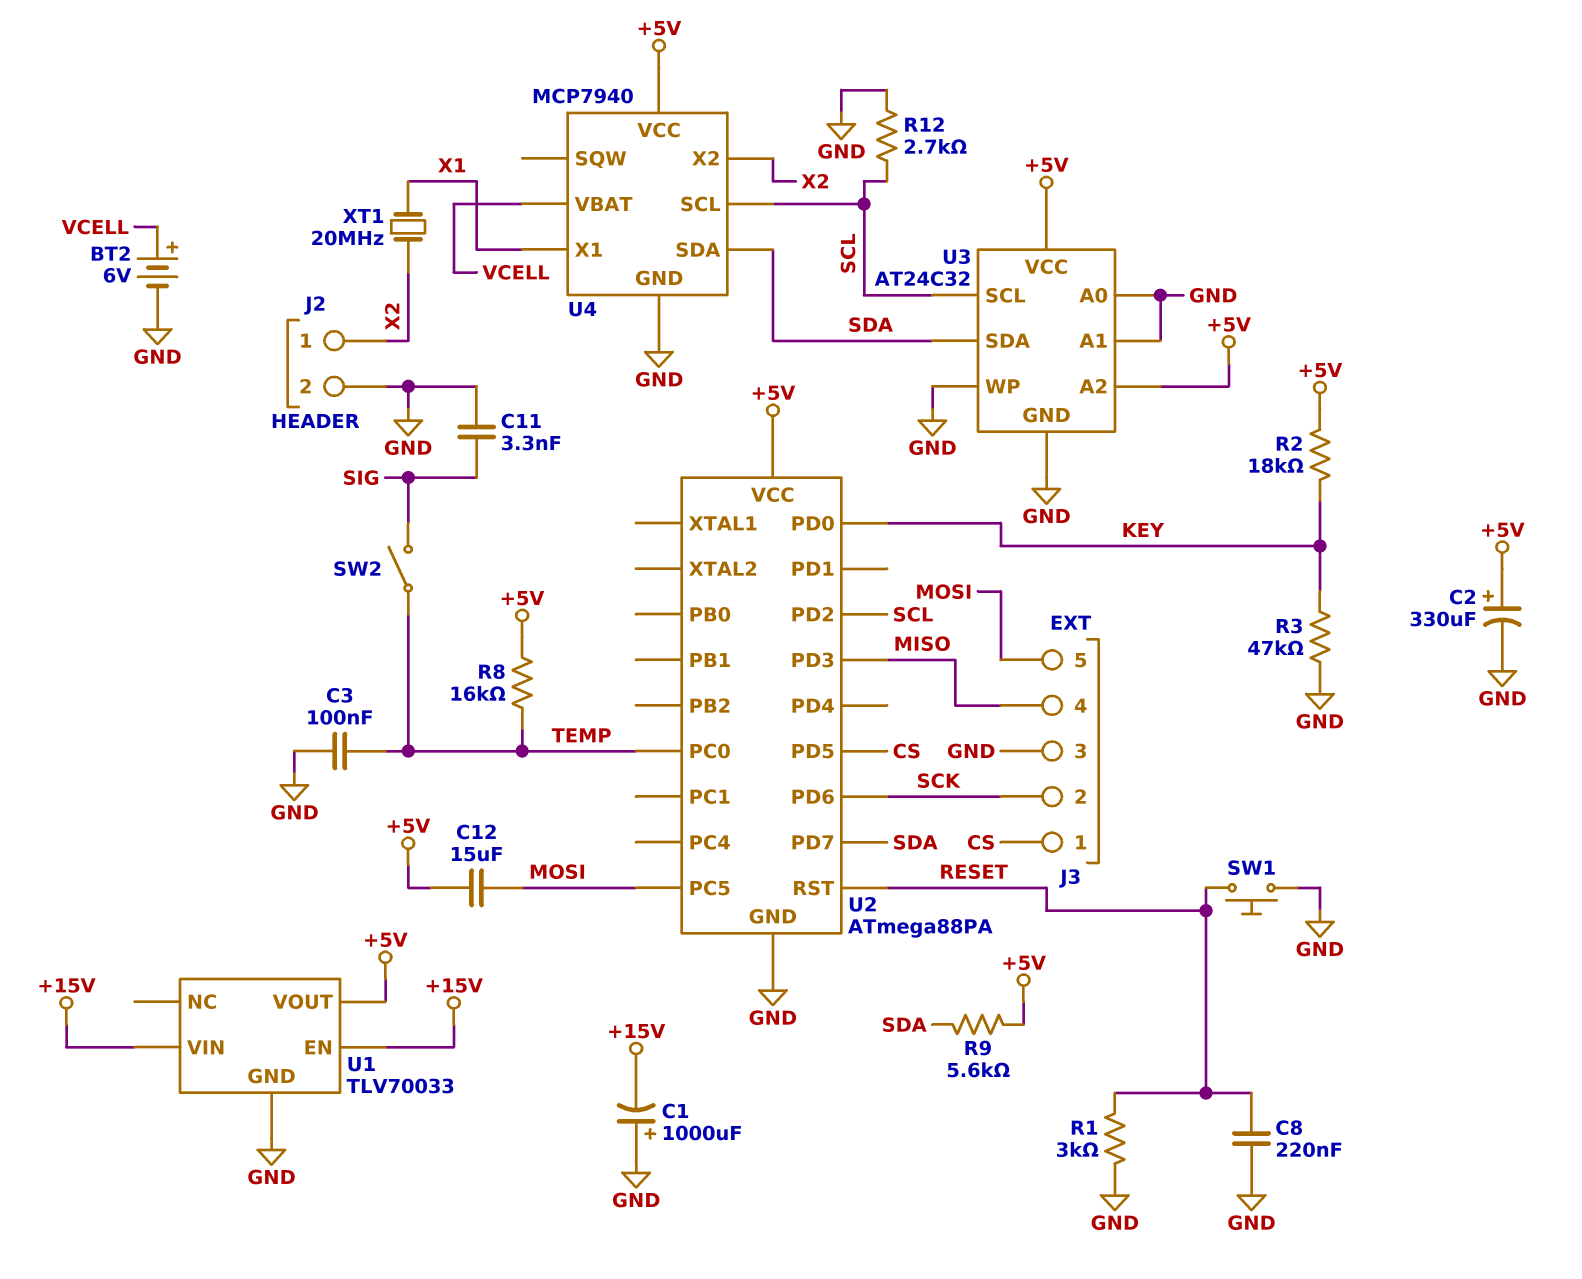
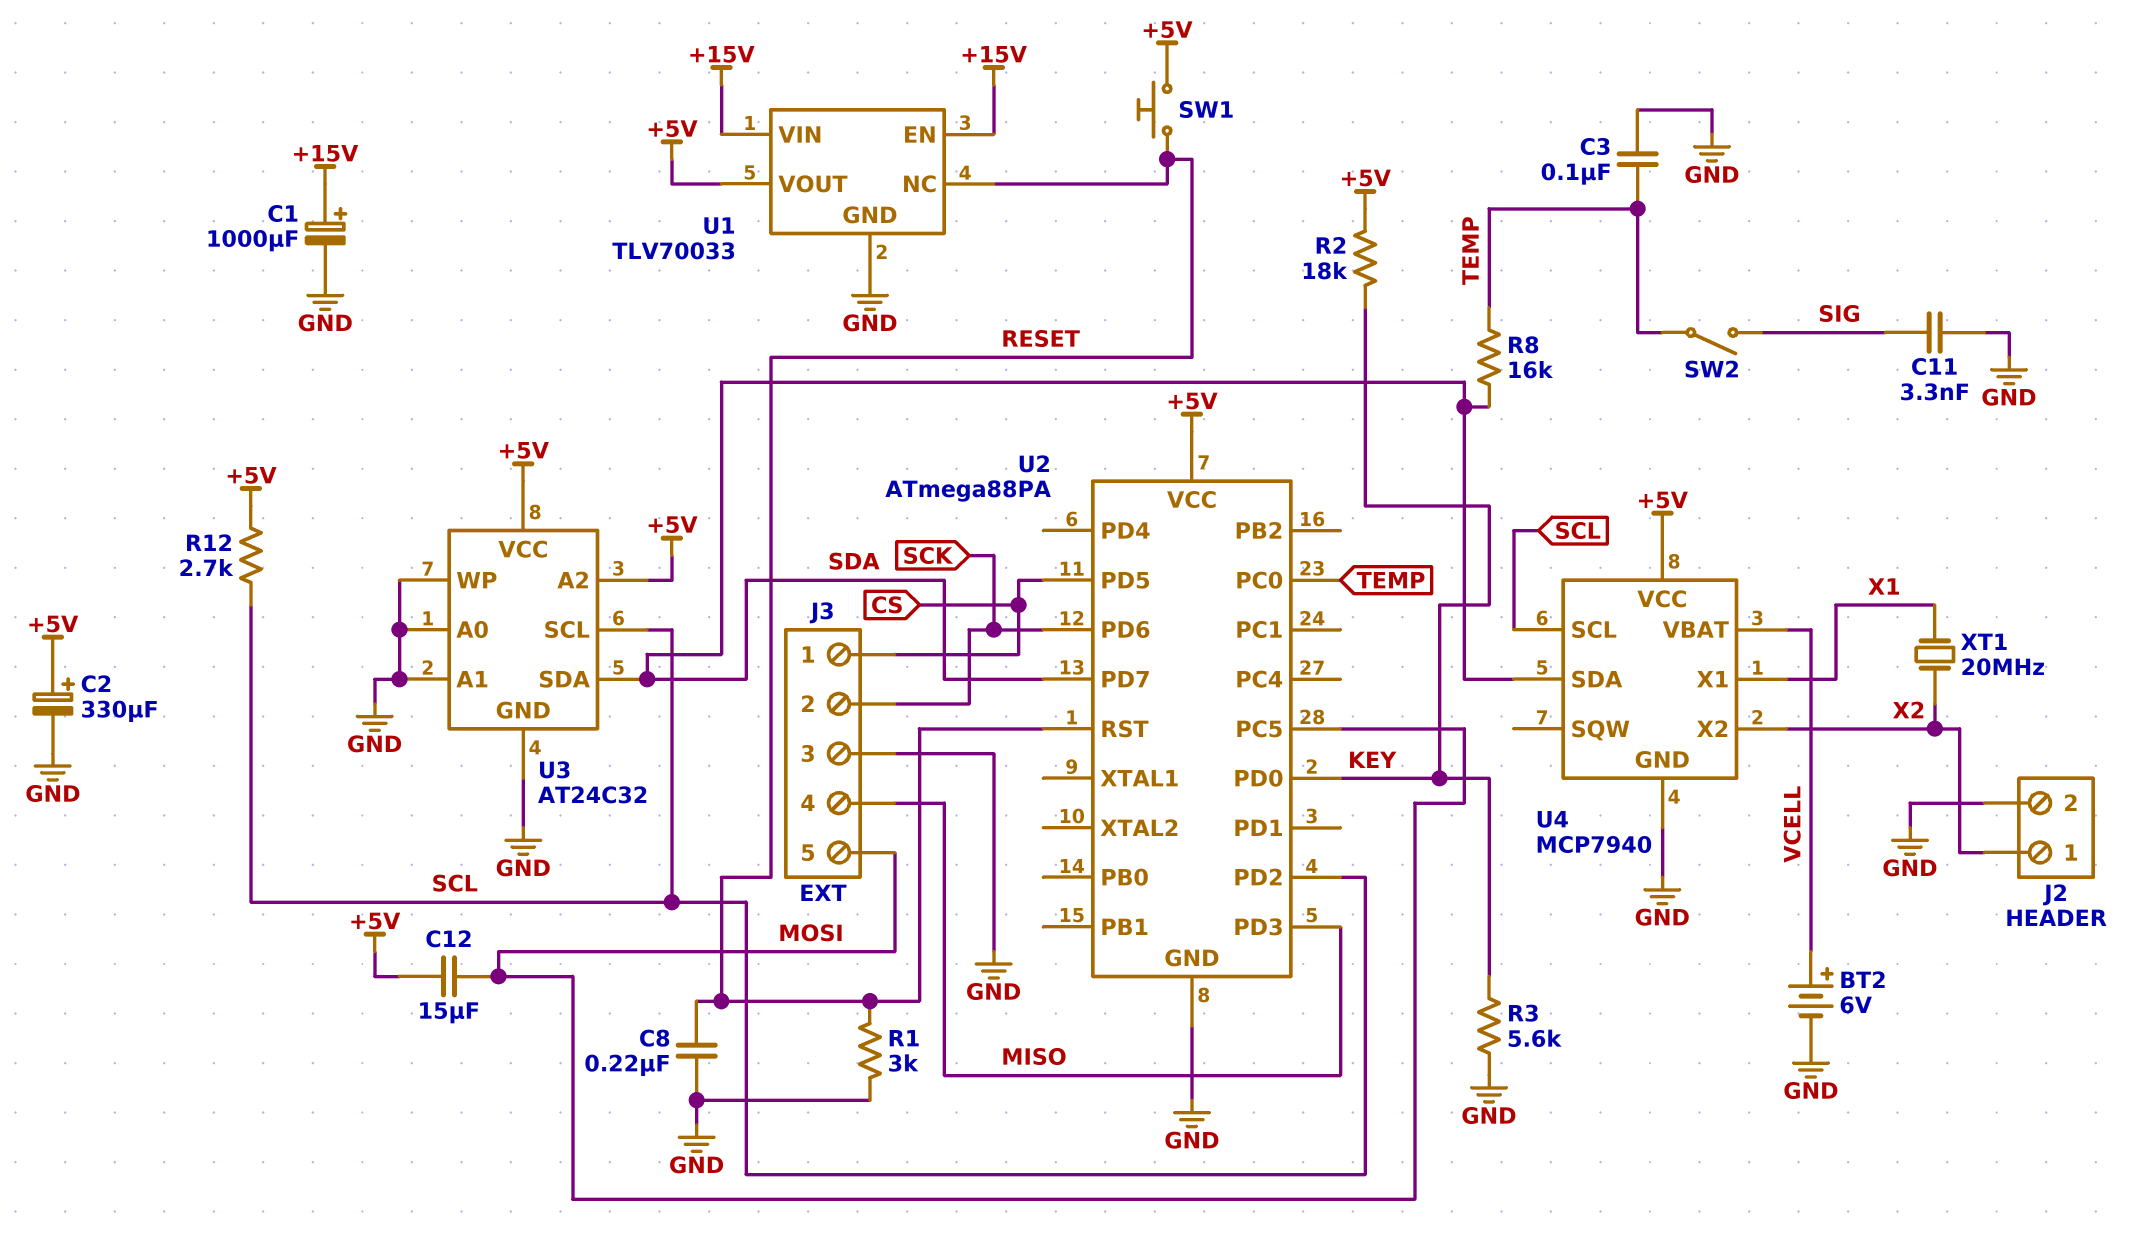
C1: 1000uF (plus GND, minus +15V) -> 1000uF (plus +15V, minus GND)
R3: 47k (GND, KEY) -> 5.6k (GND, KEY)
R8: 16k (+5V, TEMP) -> 16k (SDA, TEMP)
R9: 5.6k (+5V, SDA) -> none
R12: 2.7k (GND, SCL) -> 2.7k (+5V, SCL)
SW1: button (GND, RESET) -> button (+5V, RESET)
U1 pin NC: none -> RESET

